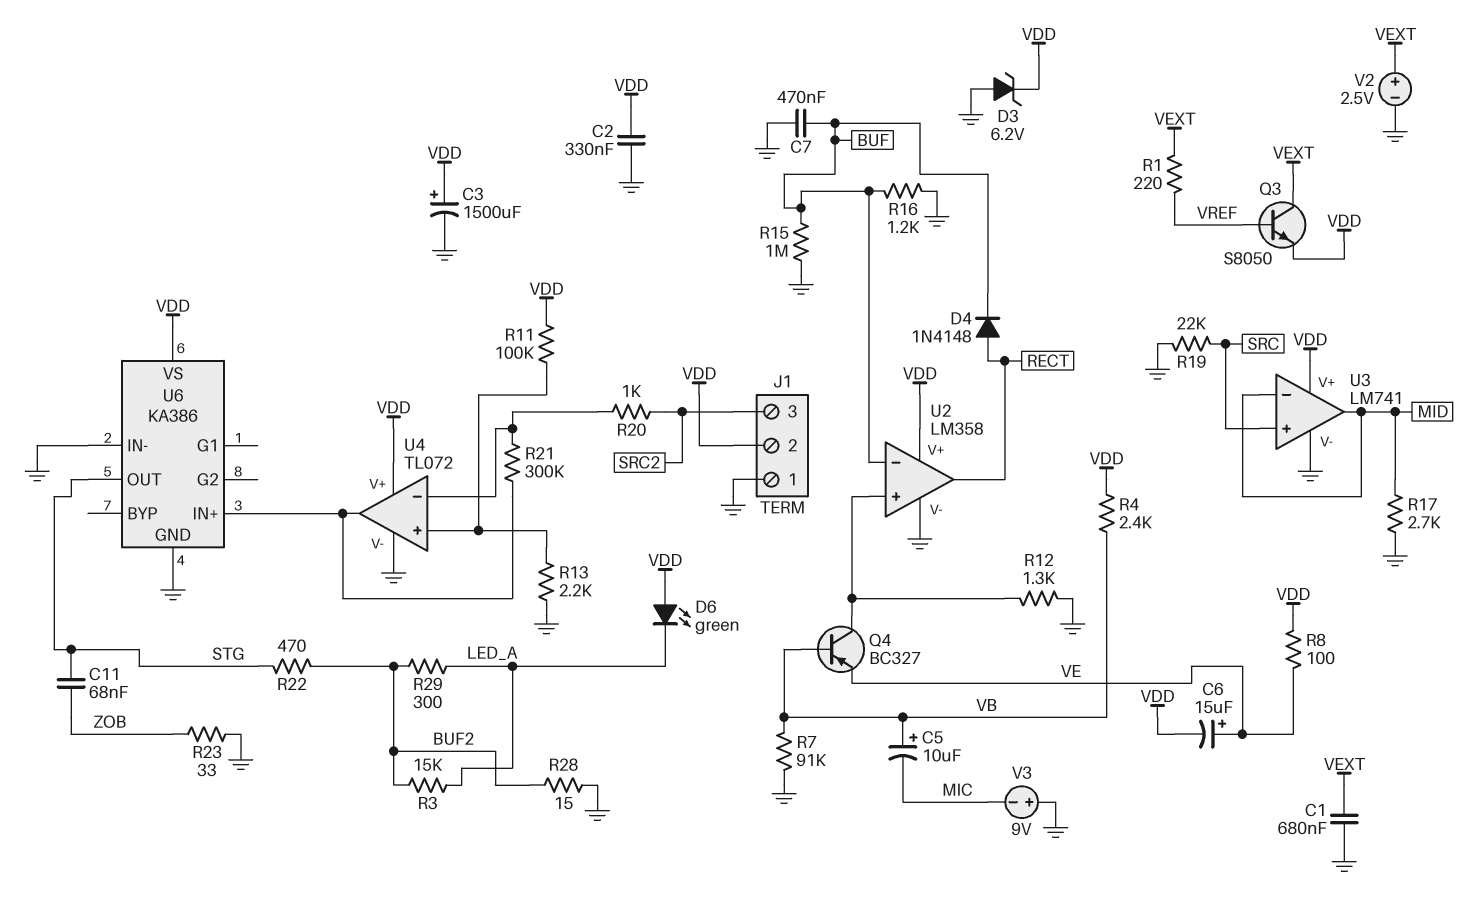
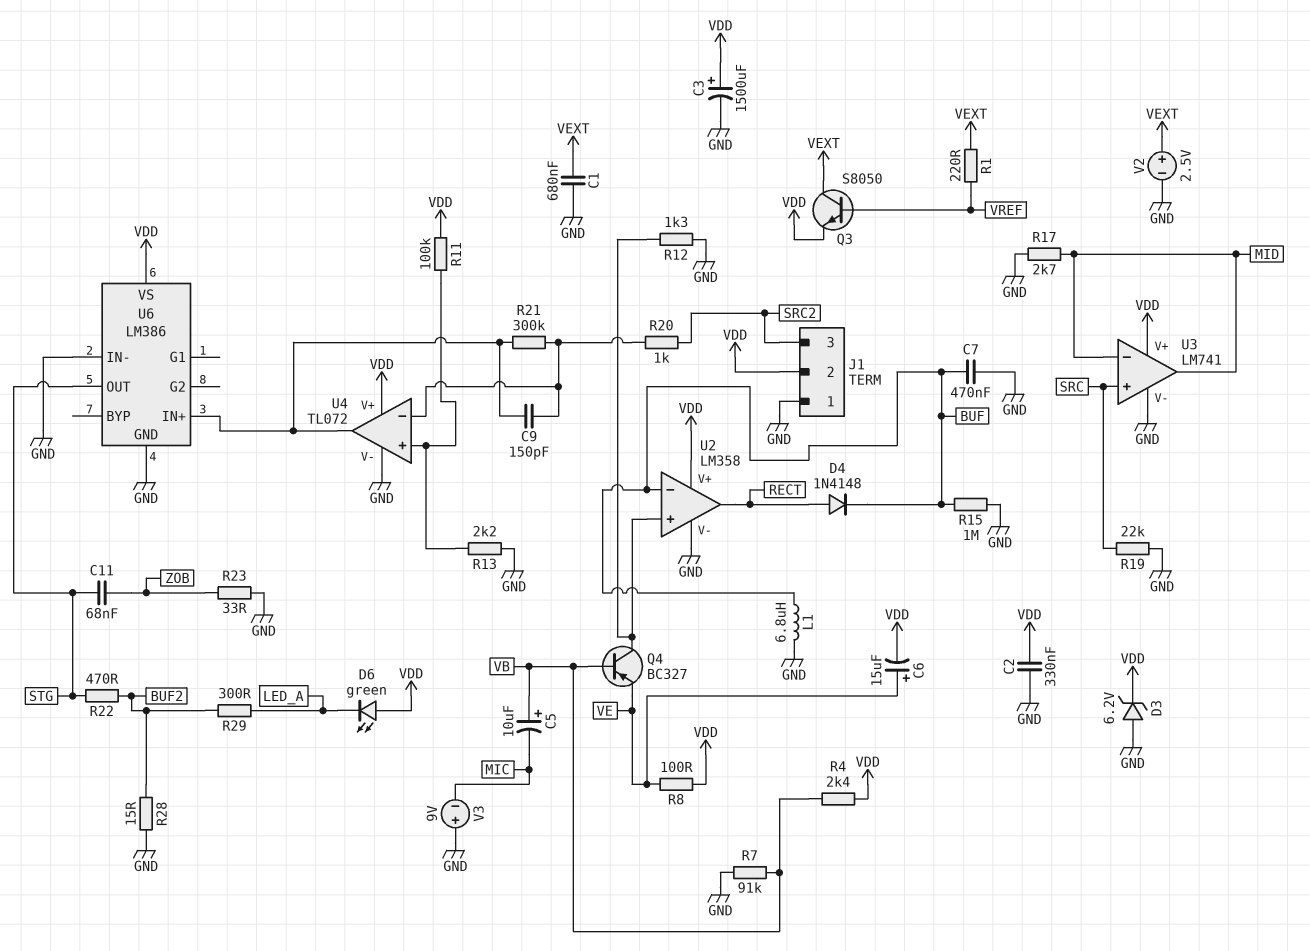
C9: none -> 150pF (U4/in-, U4/out)
L1: none -> 6.8uH (BUF, GND)
R3: 15k (BUF2, LED_A) -> none
R16: 1.2k (BUF, GND) -> none
U6: KA386 -> LM386

